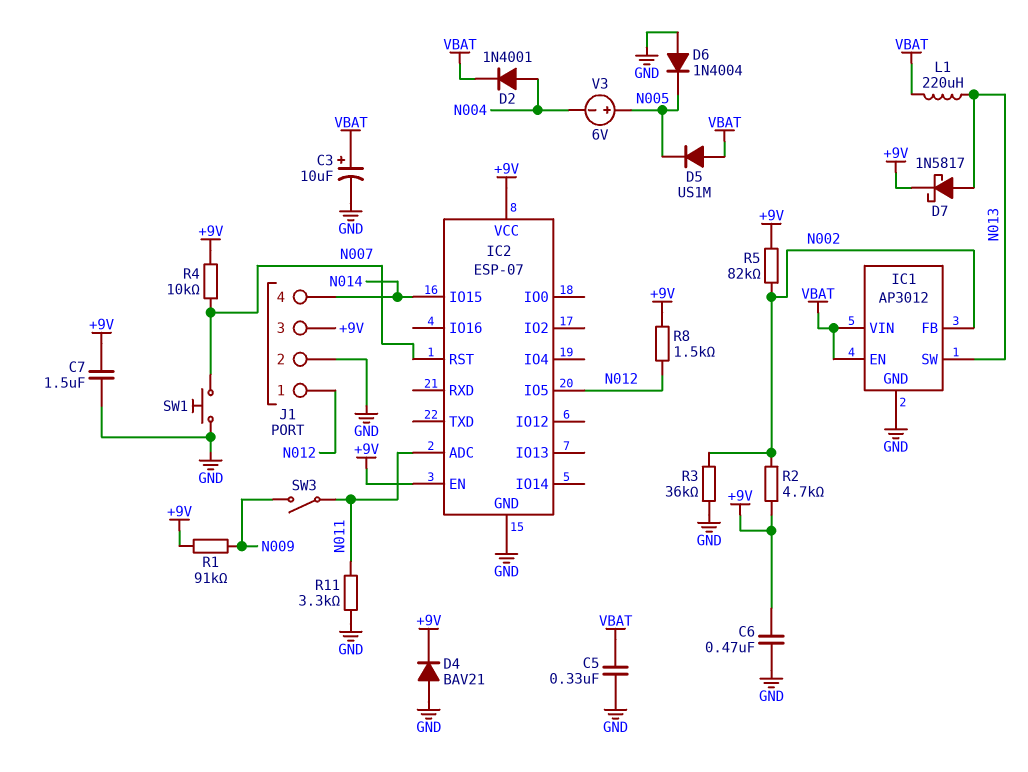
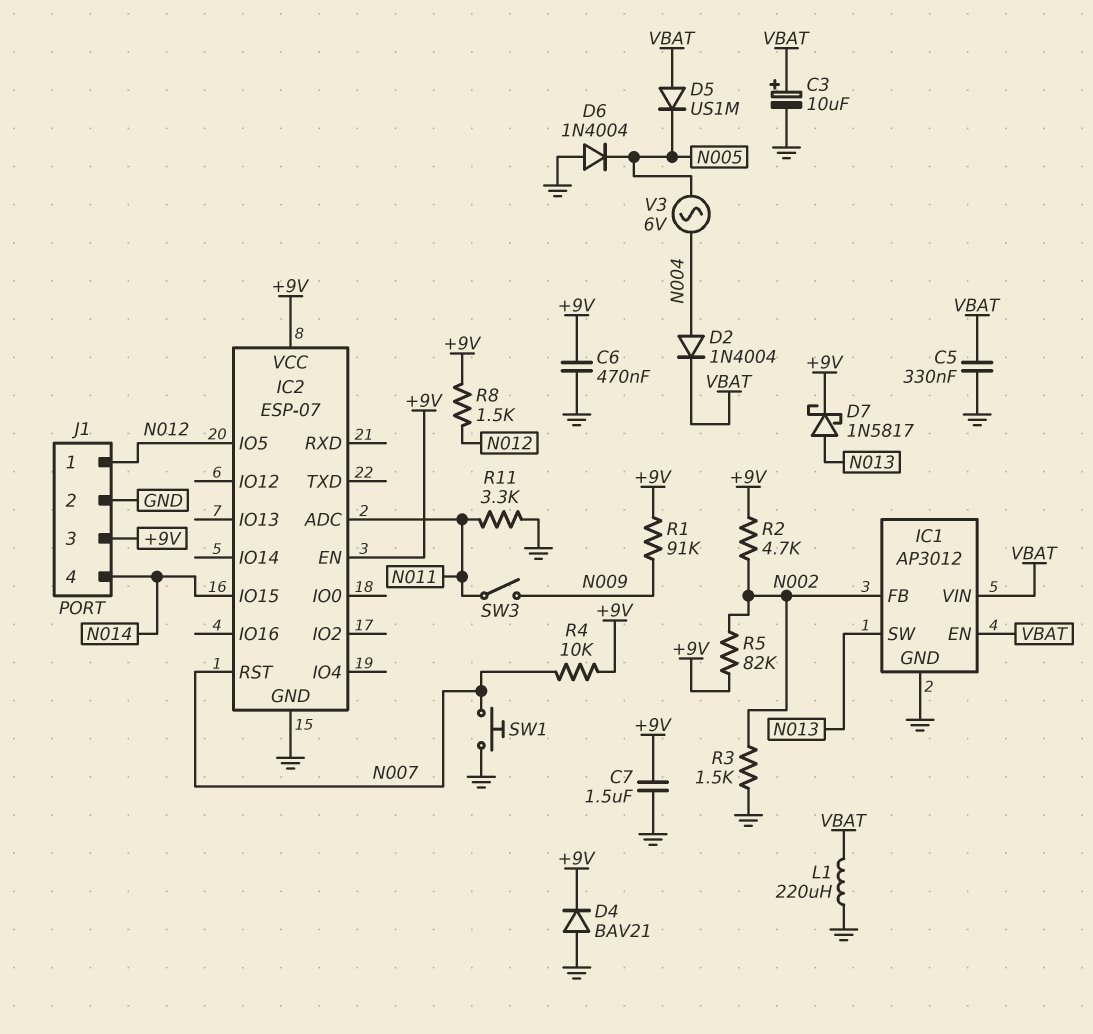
D2: diode 1N4001 (A N004, K VBAT) -> diode 1N4004 (A N004, K VBAT)
L1: 220uH (N013, VBAT) -> 220uH (GND, VBAT)
R3: 36k (GND, N002) -> 1.5k (GND, N002)
V3: 6V (plus N005, minus N004) -> AC 6V (N004, N005)

